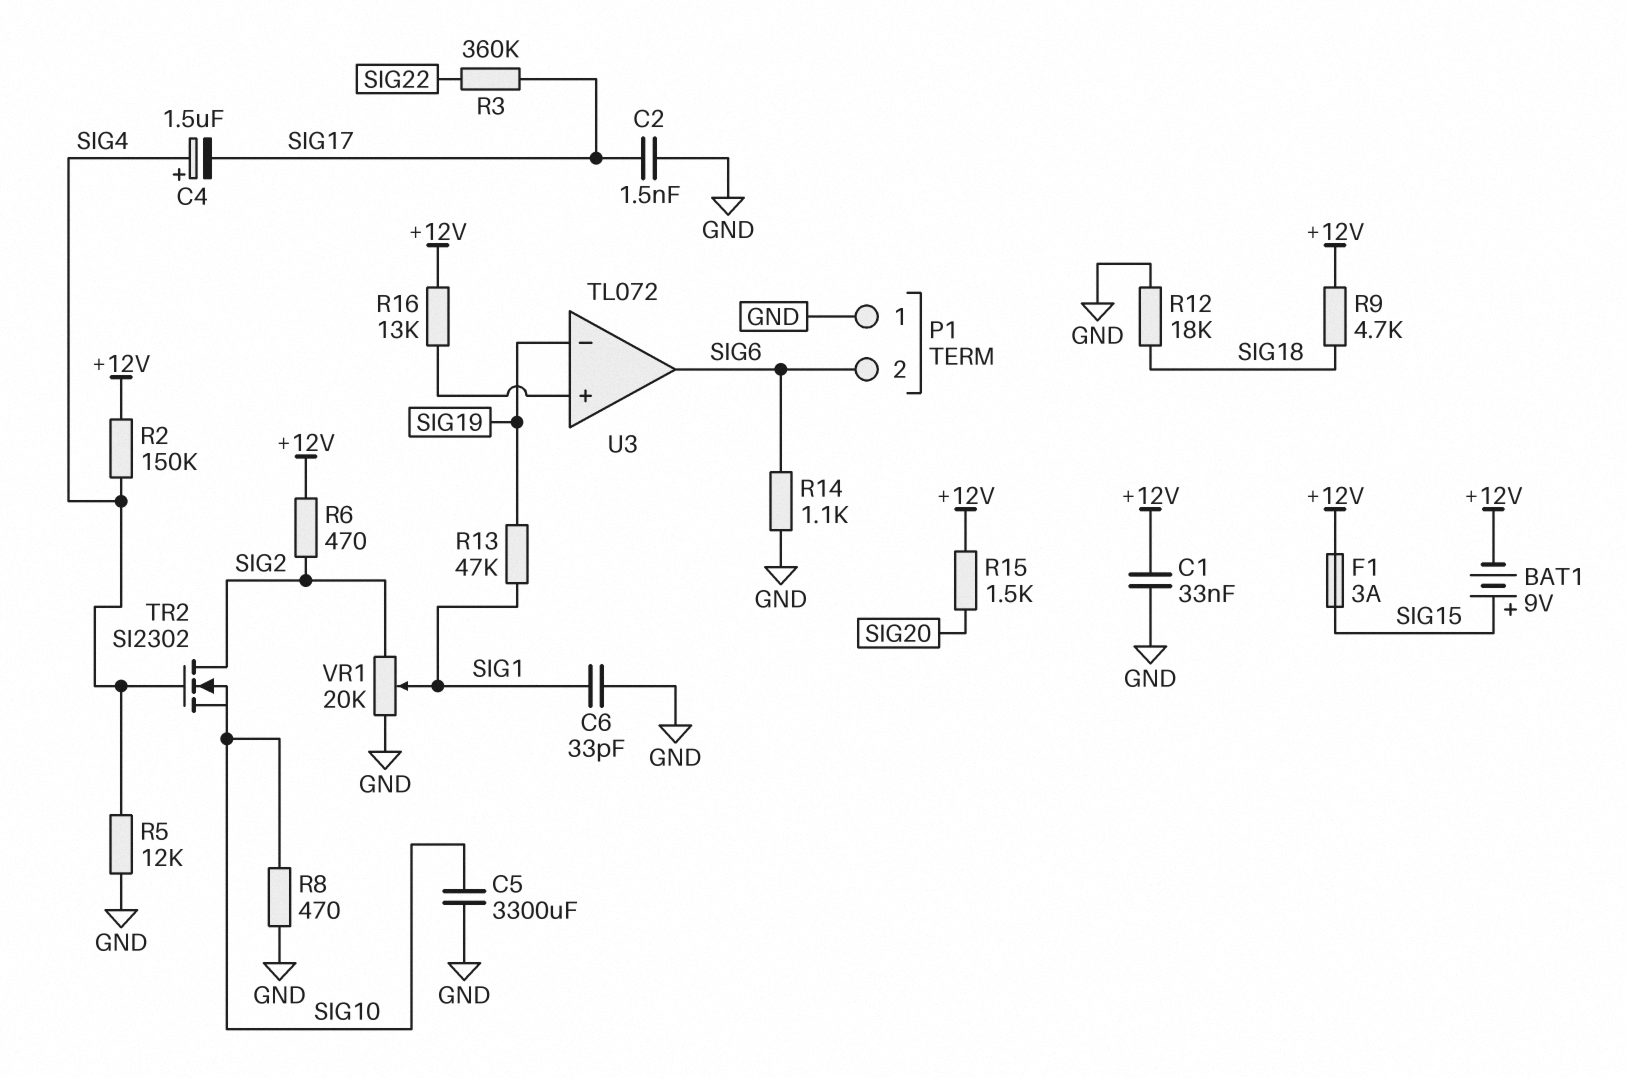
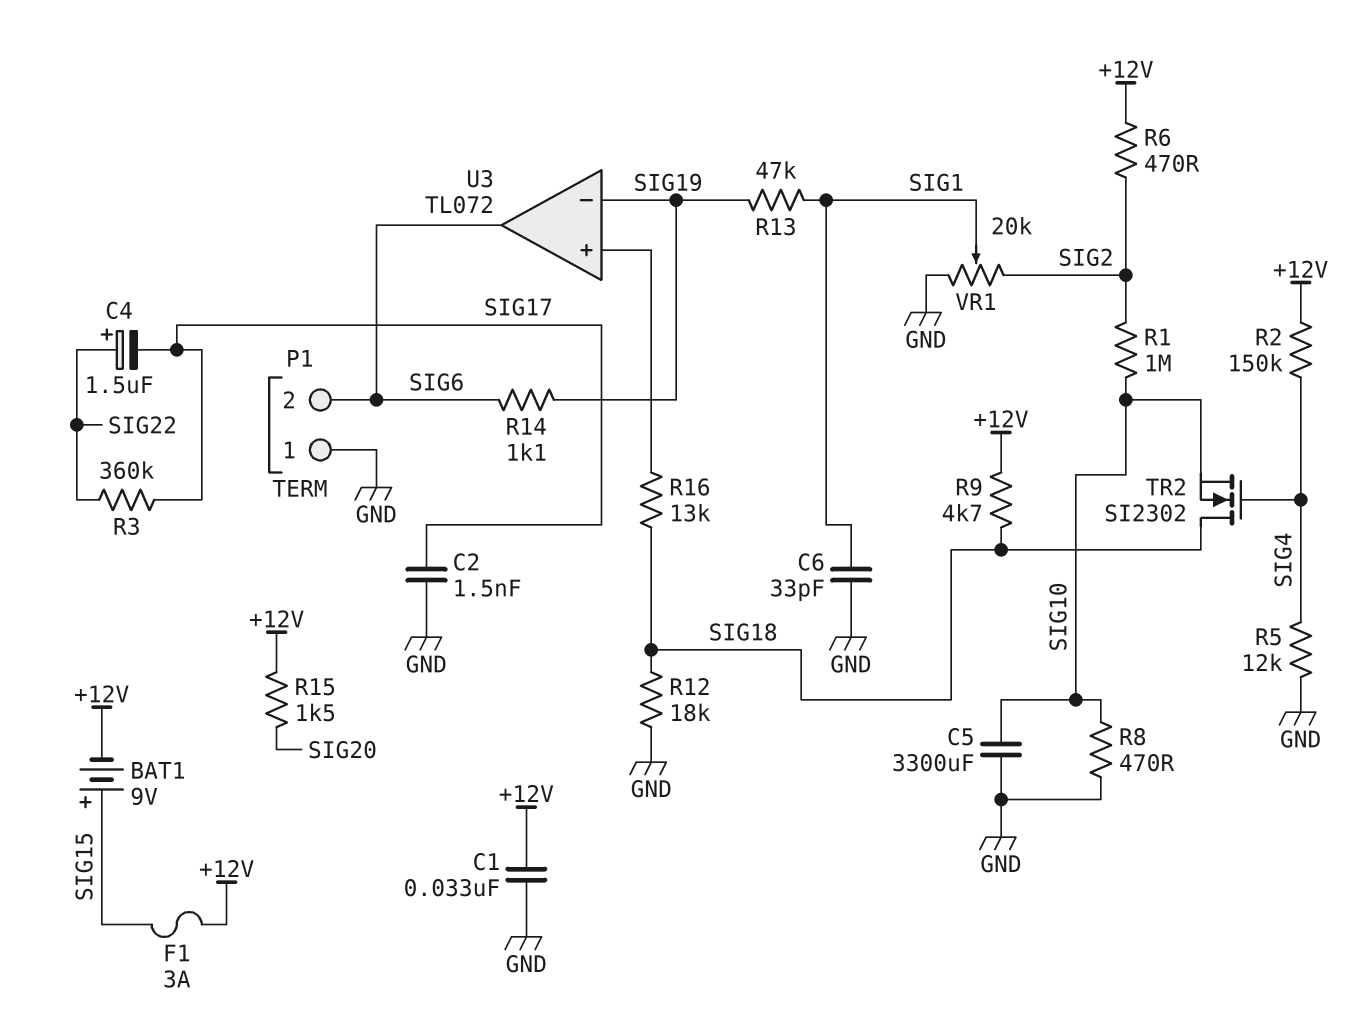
C4: 1.5uF (plus SIG4, minus SIG17) -> 1.5uF (plus SIG22, minus SIG17)
R1: none -> 1M (SIG2, SIG10)
R14: 1.1k (GND, SIG6) -> 1.1k (SIG6, SIG19)
R16: 13k (+12V, U3/in+) -> 13k (SIG18, U3/in+)
TR2: NMOS SI2302 (G SIG4, D SIG2, S SIG10) -> NMOS SI2302 (G SIG4, D SIG18, S SIG10)

